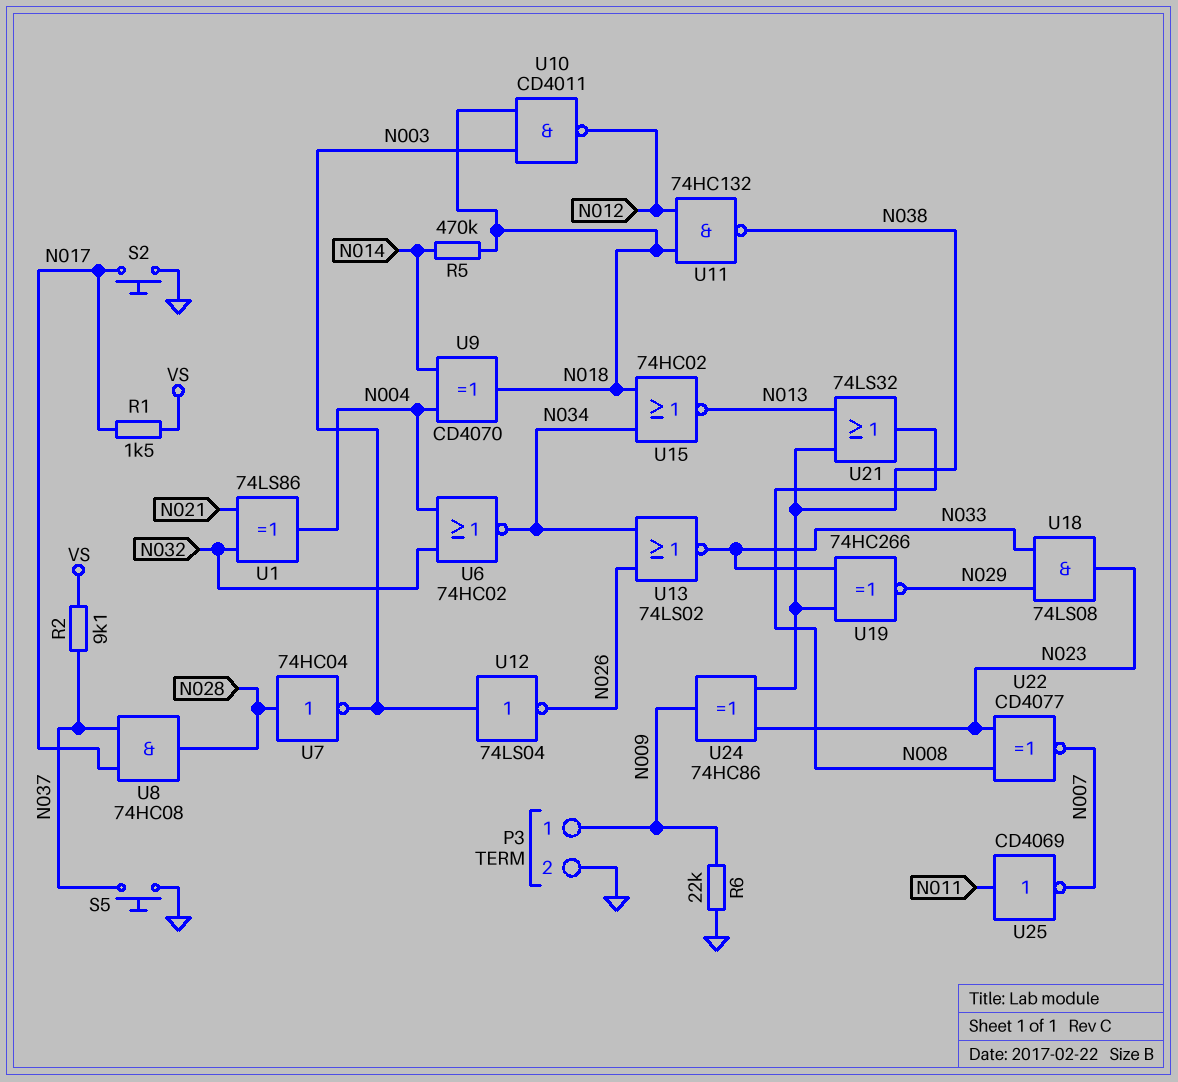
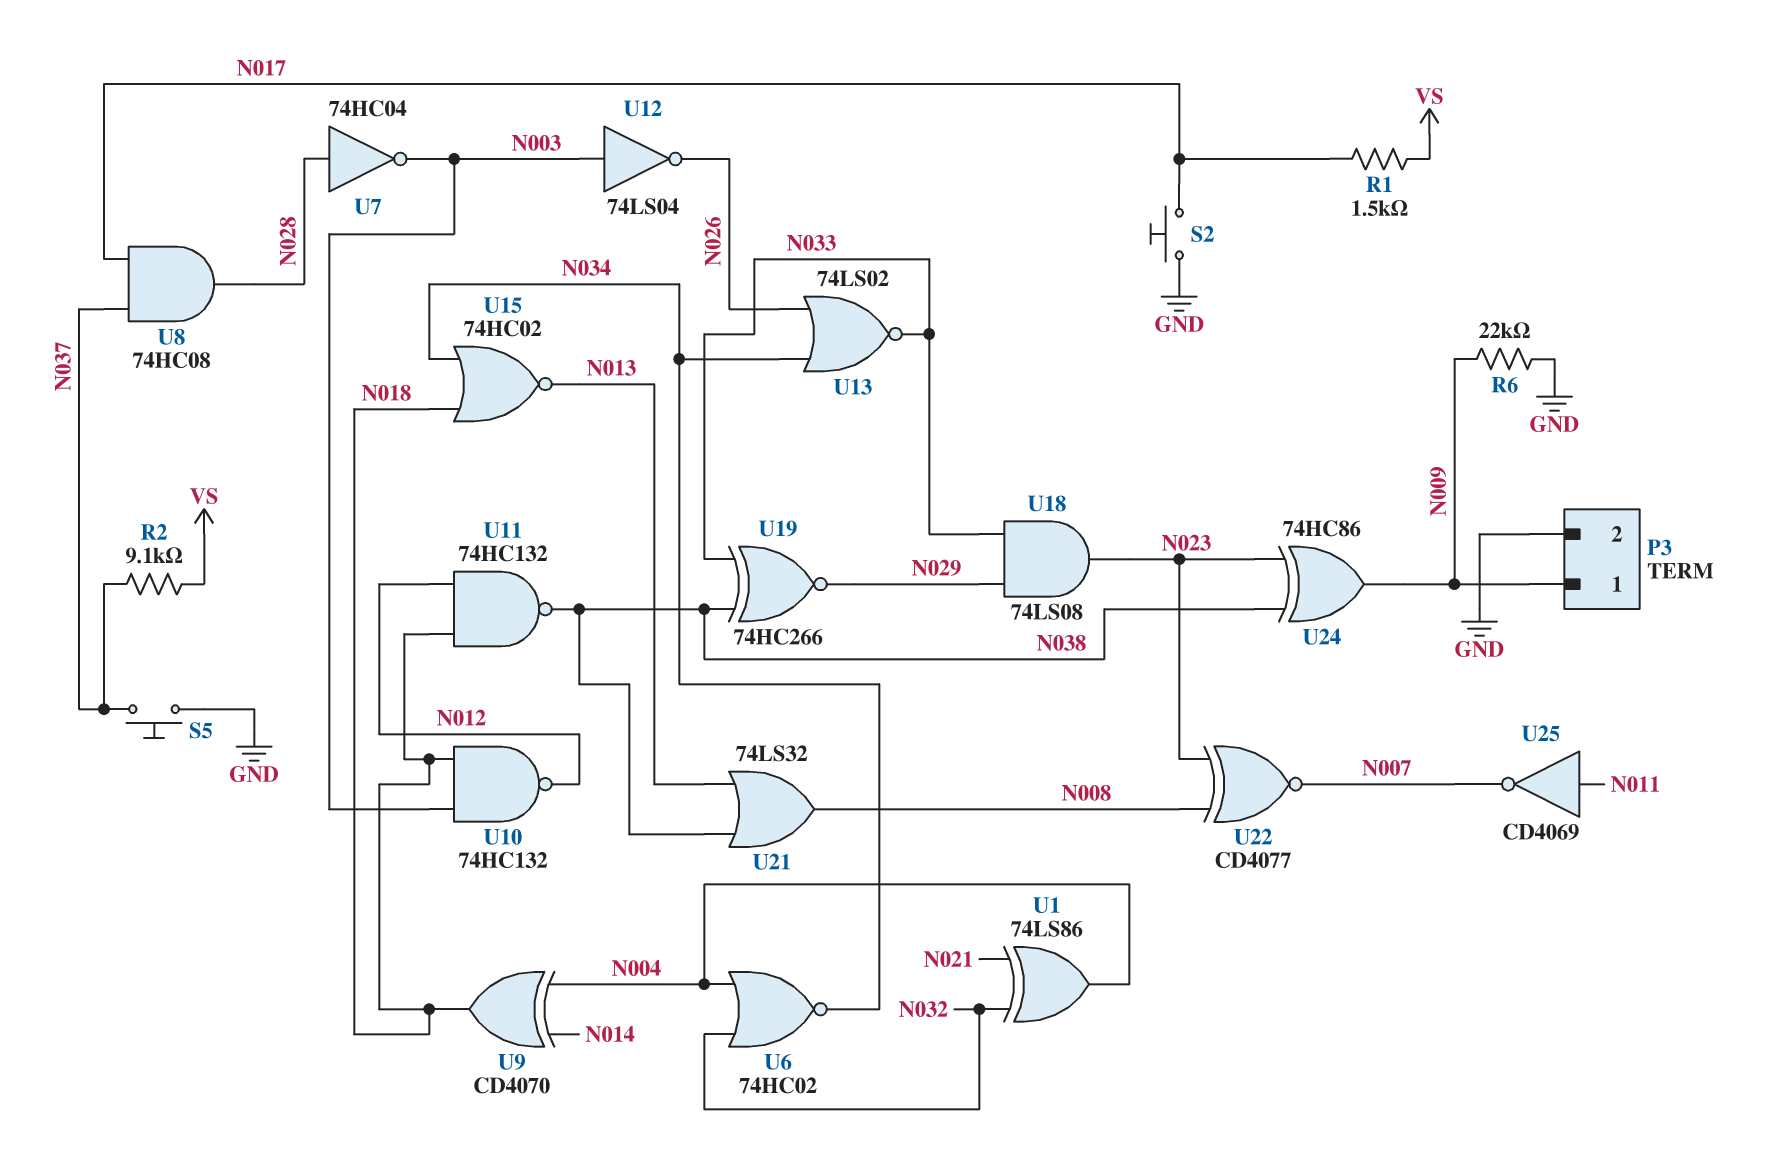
R5: 470k (N014, N018) -> none
U10: NAND CD4011 (in N003, in N018, out N012) -> NAND 74HC132 (in N003, in N018, out N012)

